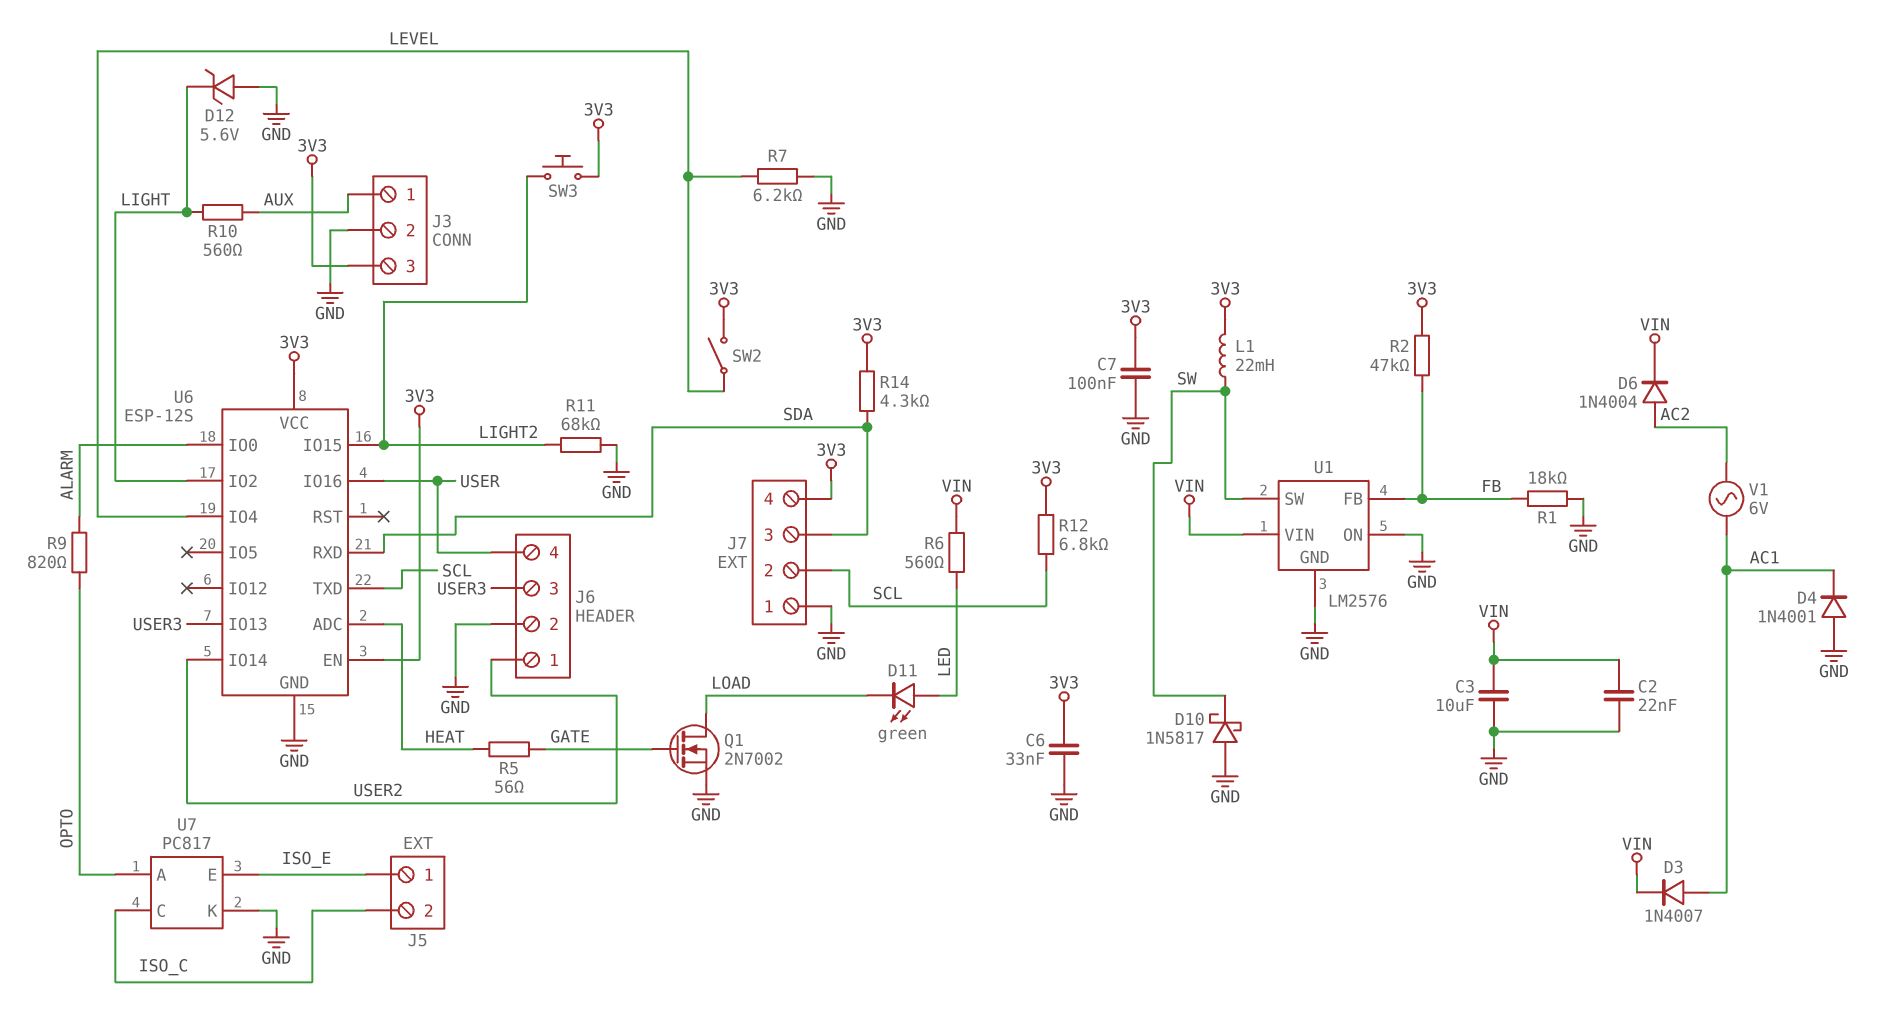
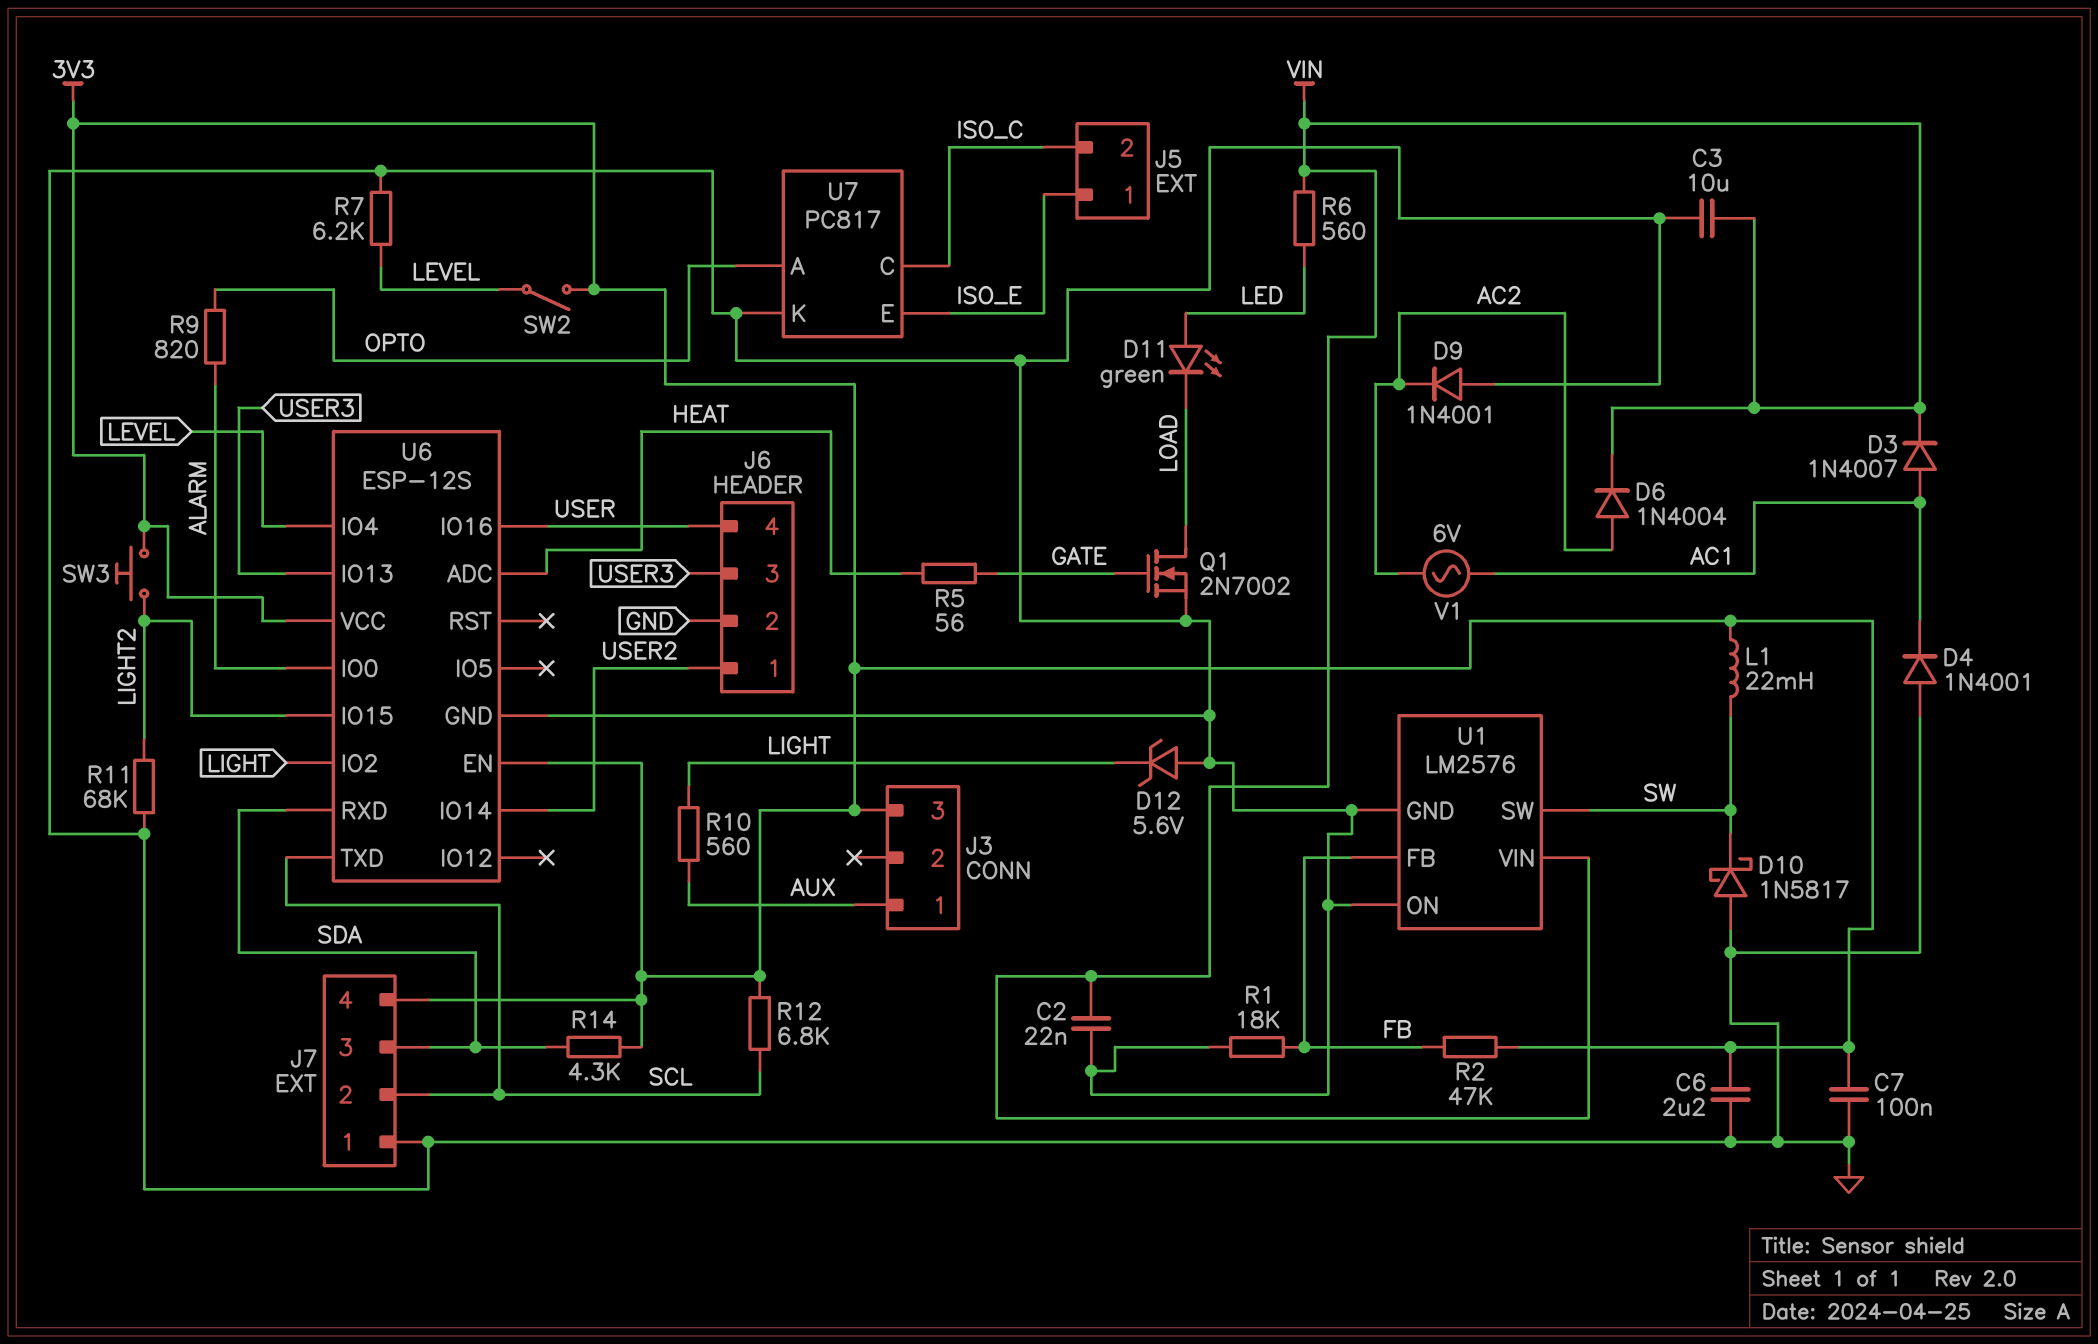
C6: 33nF (3V3, GND) -> 2.2uF (3V3, GND)
D9: none -> diode 1N4001 (A GND, K AC2)
J3 pin 2: GND -> none

